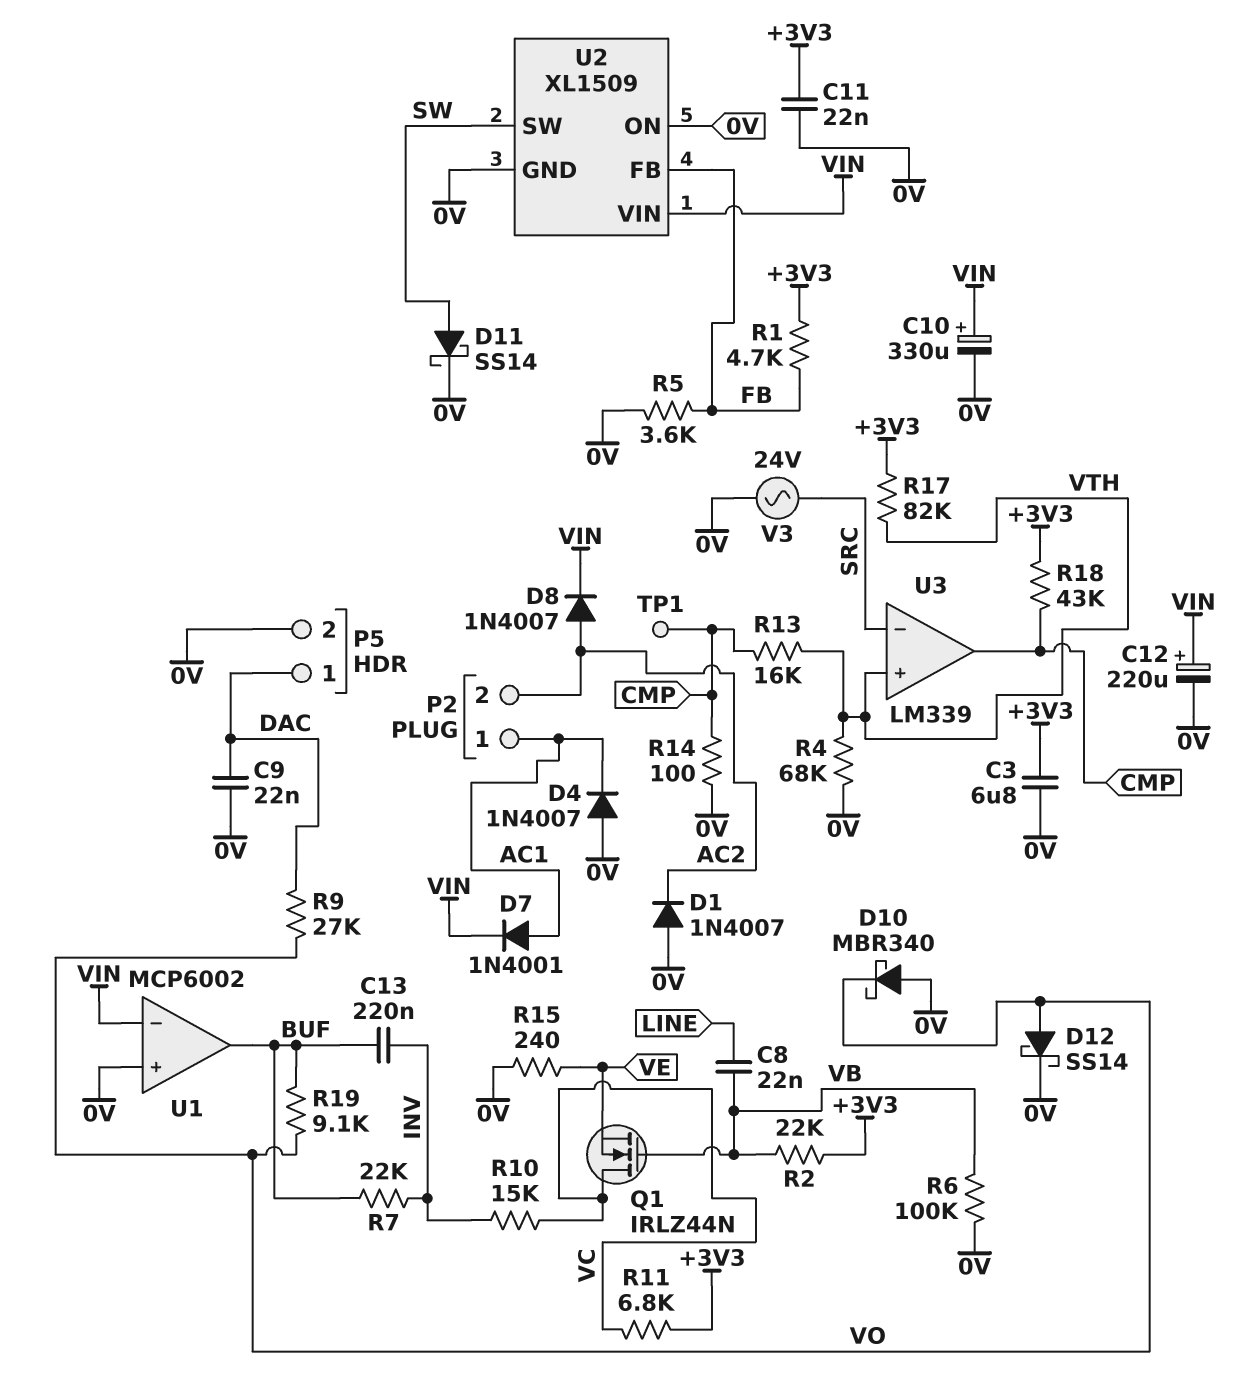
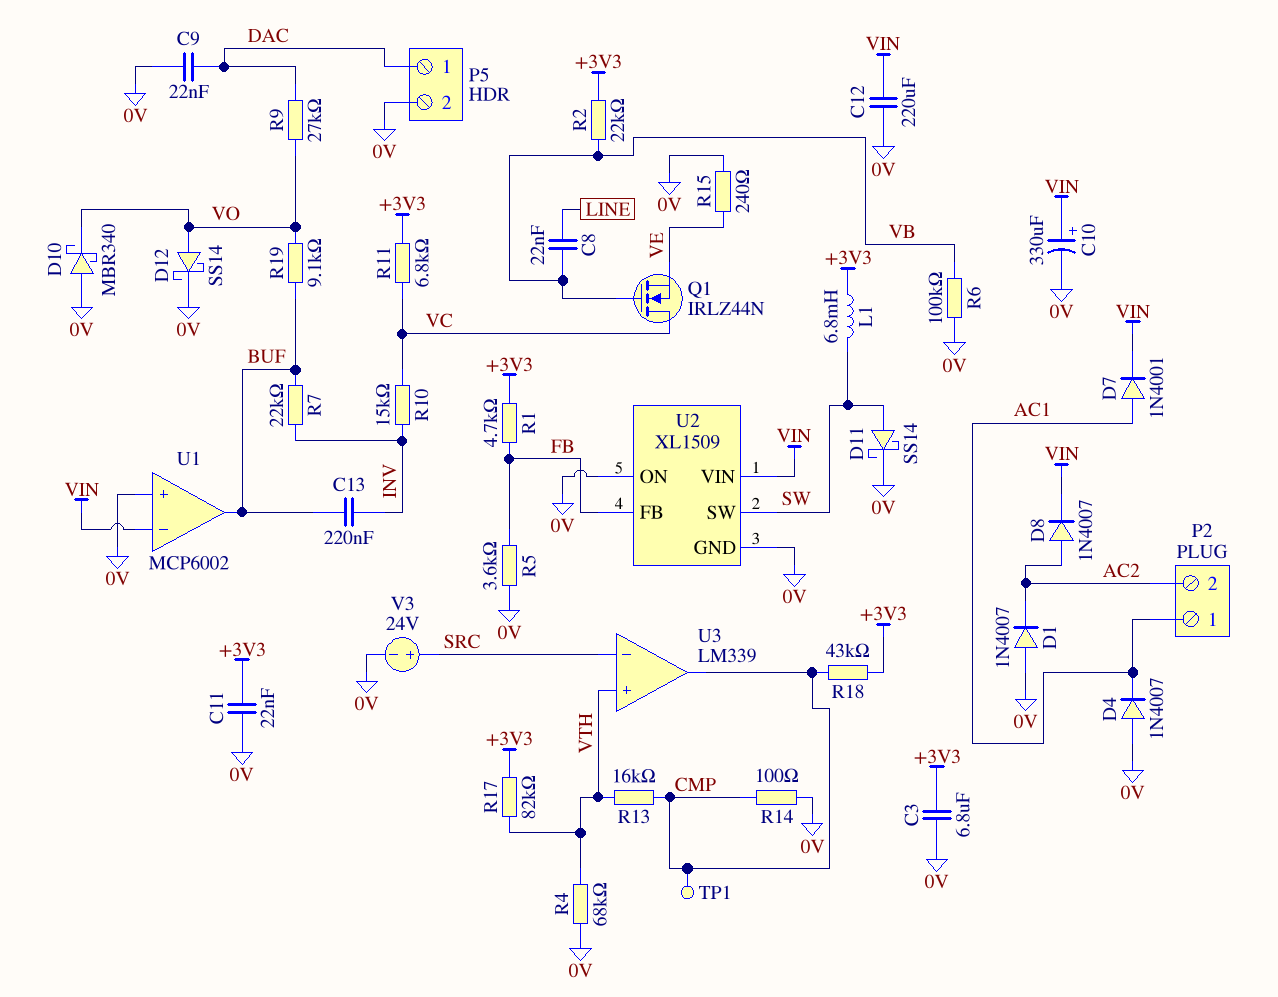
C12: 220uF (plus VIN, minus 0V) -> 220uF (0V, VIN)
L1: none -> 6.8mH (+3V3, SW)
V3: AC 24V (0V, SRC) -> 24V (plus SRC, minus 0V)

